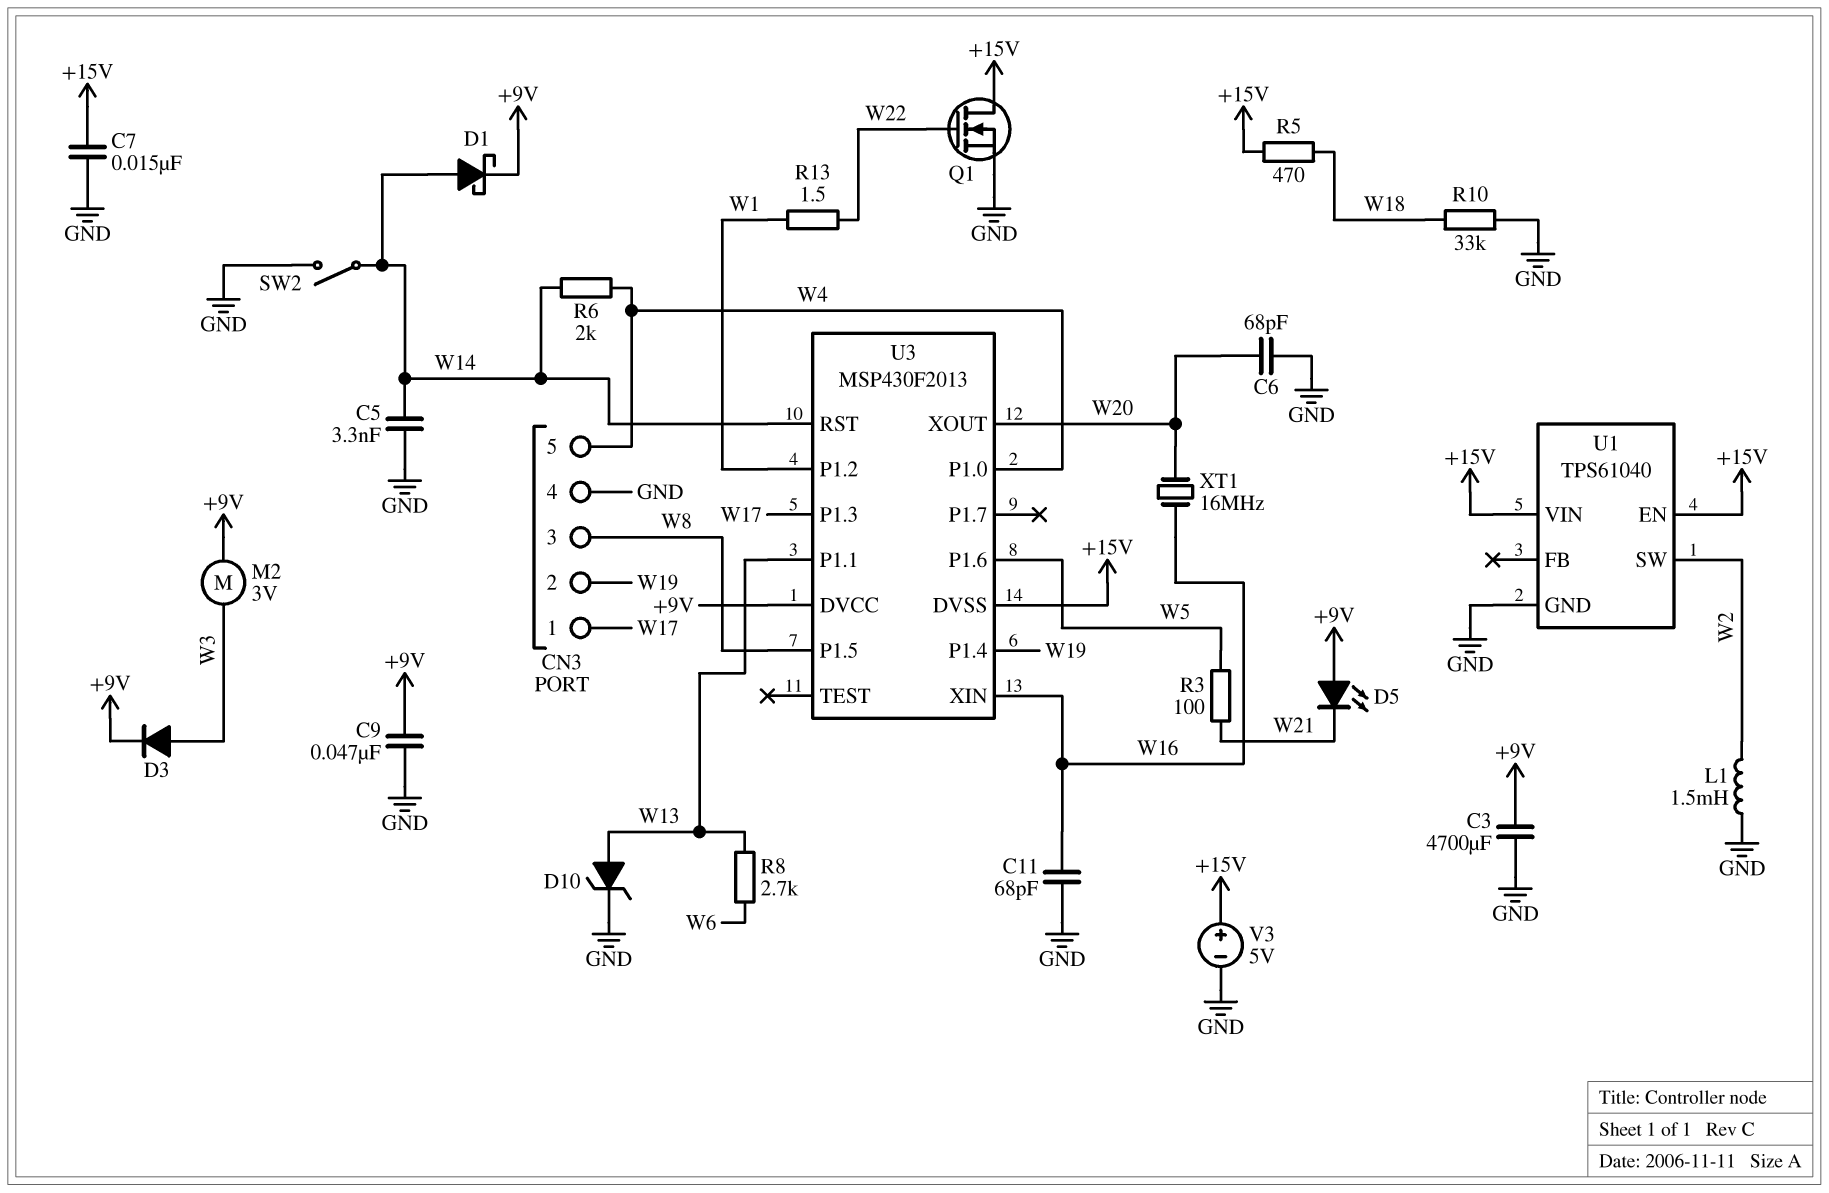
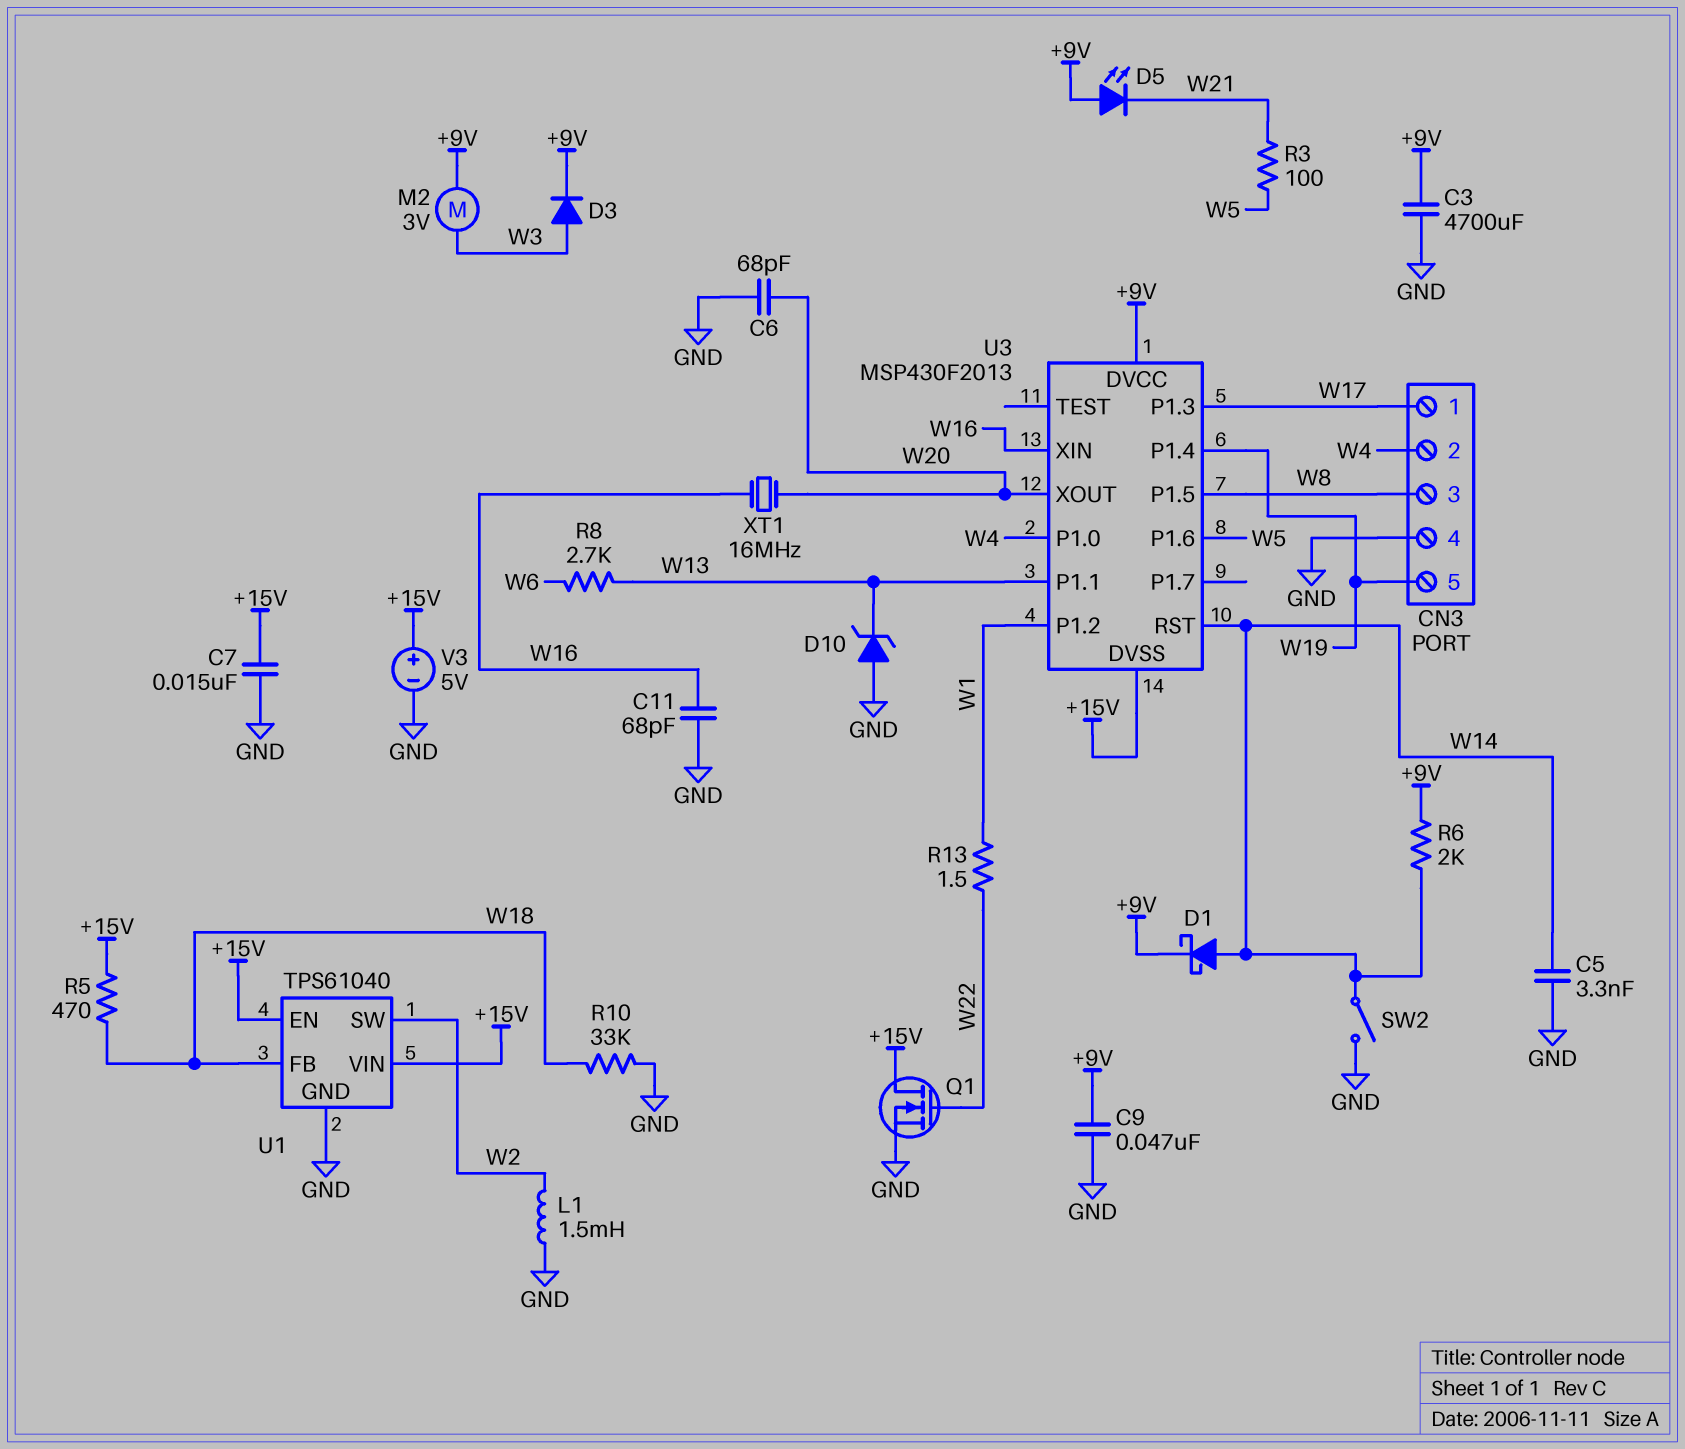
CN3 pin 2: W19 -> W4
CN3 pin 5: W4 -> W19
D10: zener (A W13, K GND) -> zener (A GND, K W13)
R6: 2k (W4, W14) -> 2k (+9V, W14)
U1 pin FB: none -> W18

